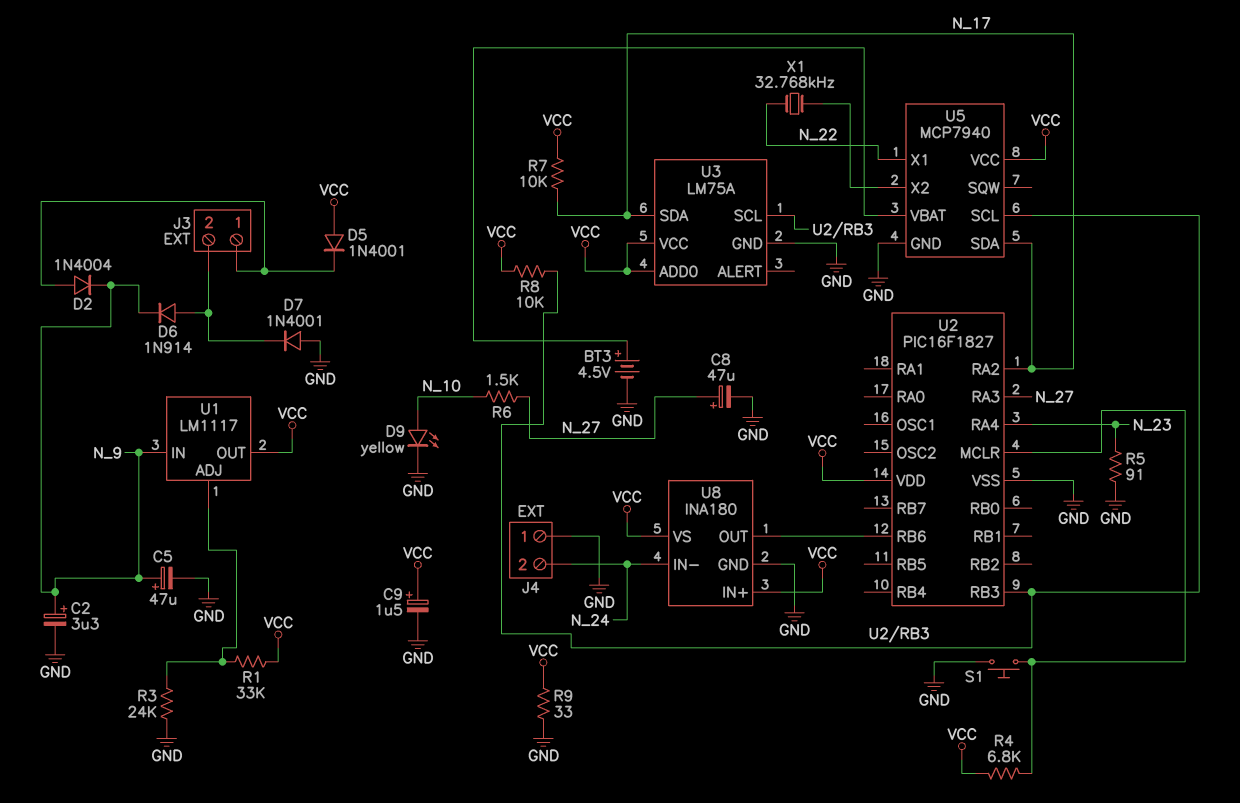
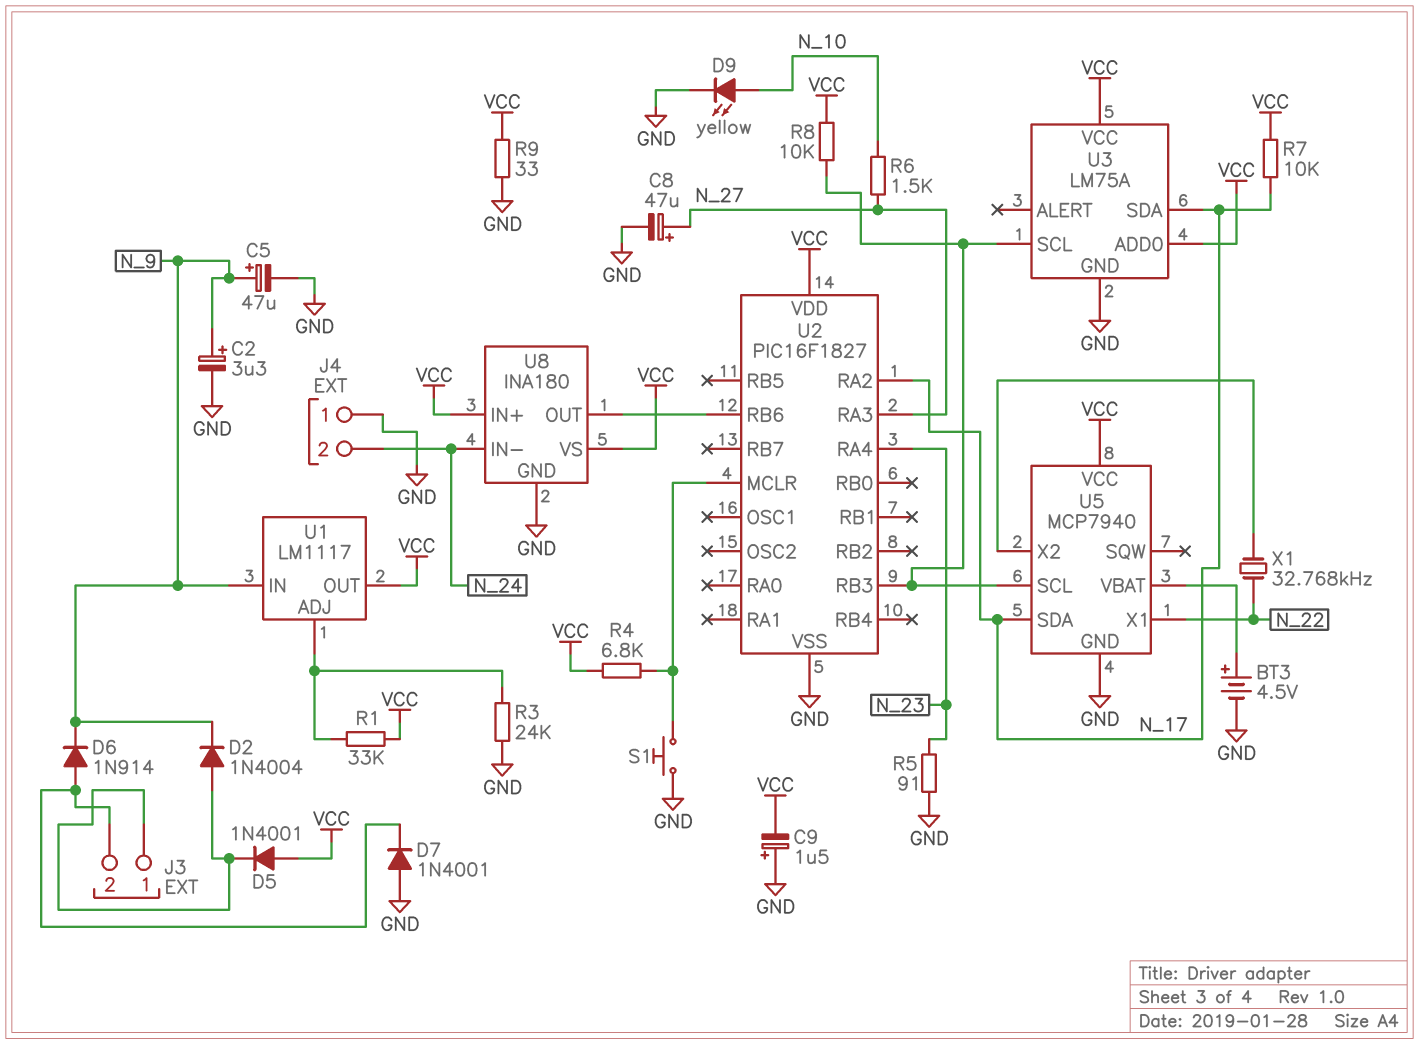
C9: 1.5uF (plus VCC, minus GND) -> 1.5uF (plus GND, minus VCC)

